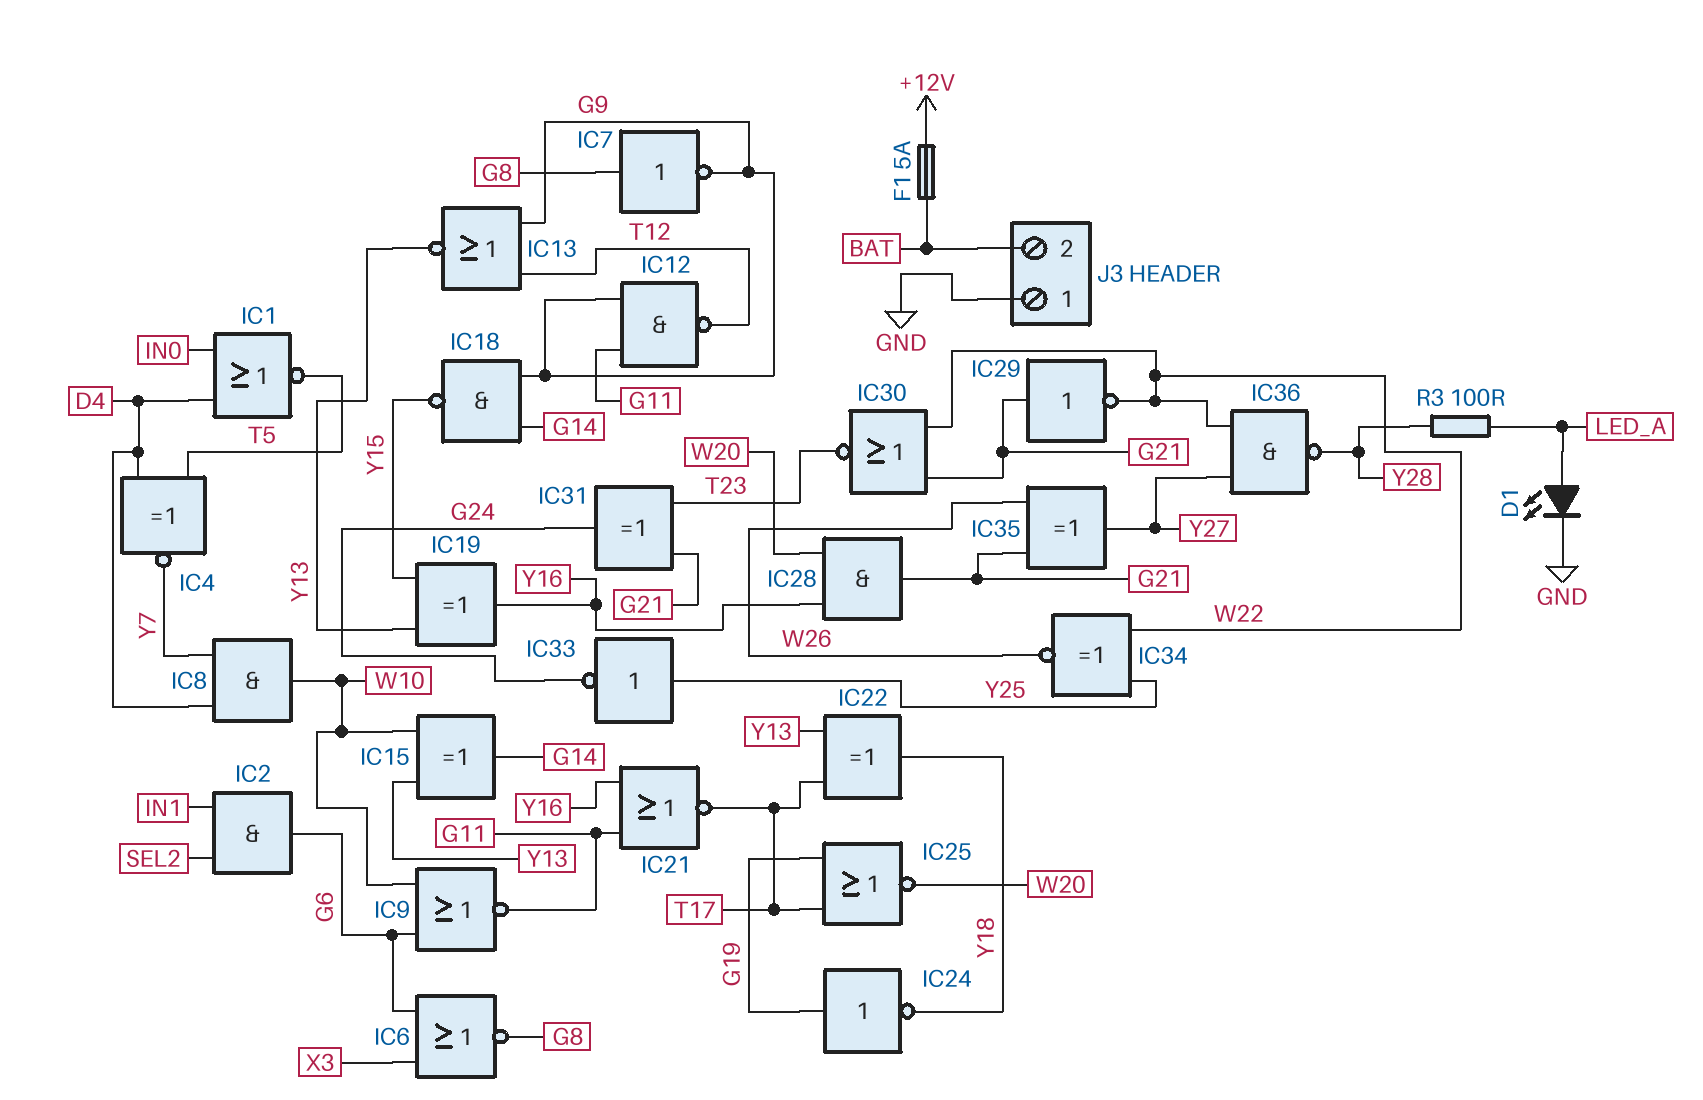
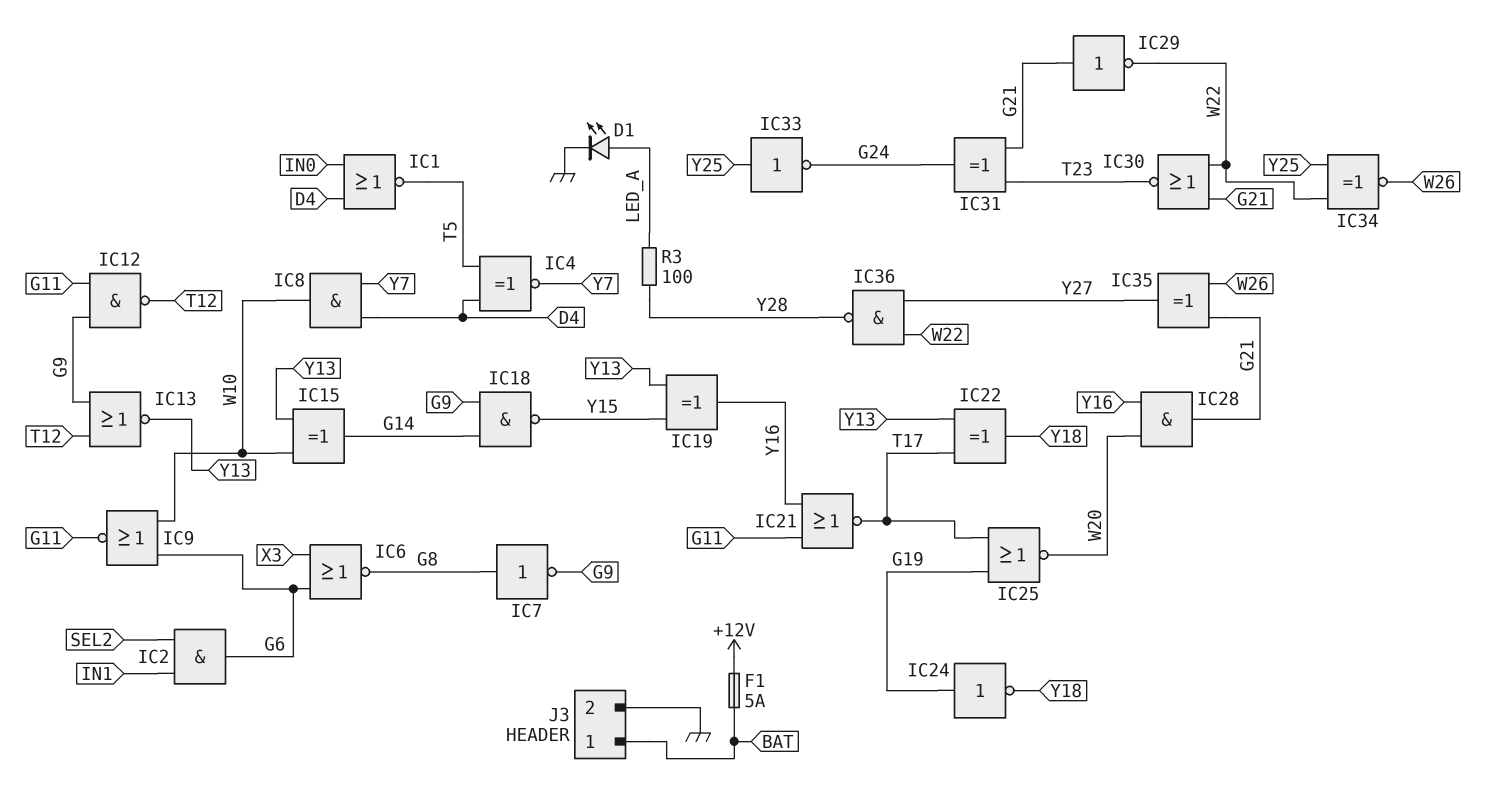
J3 pin 1: GND -> BAT
J3 pin 2: BAT -> GND

